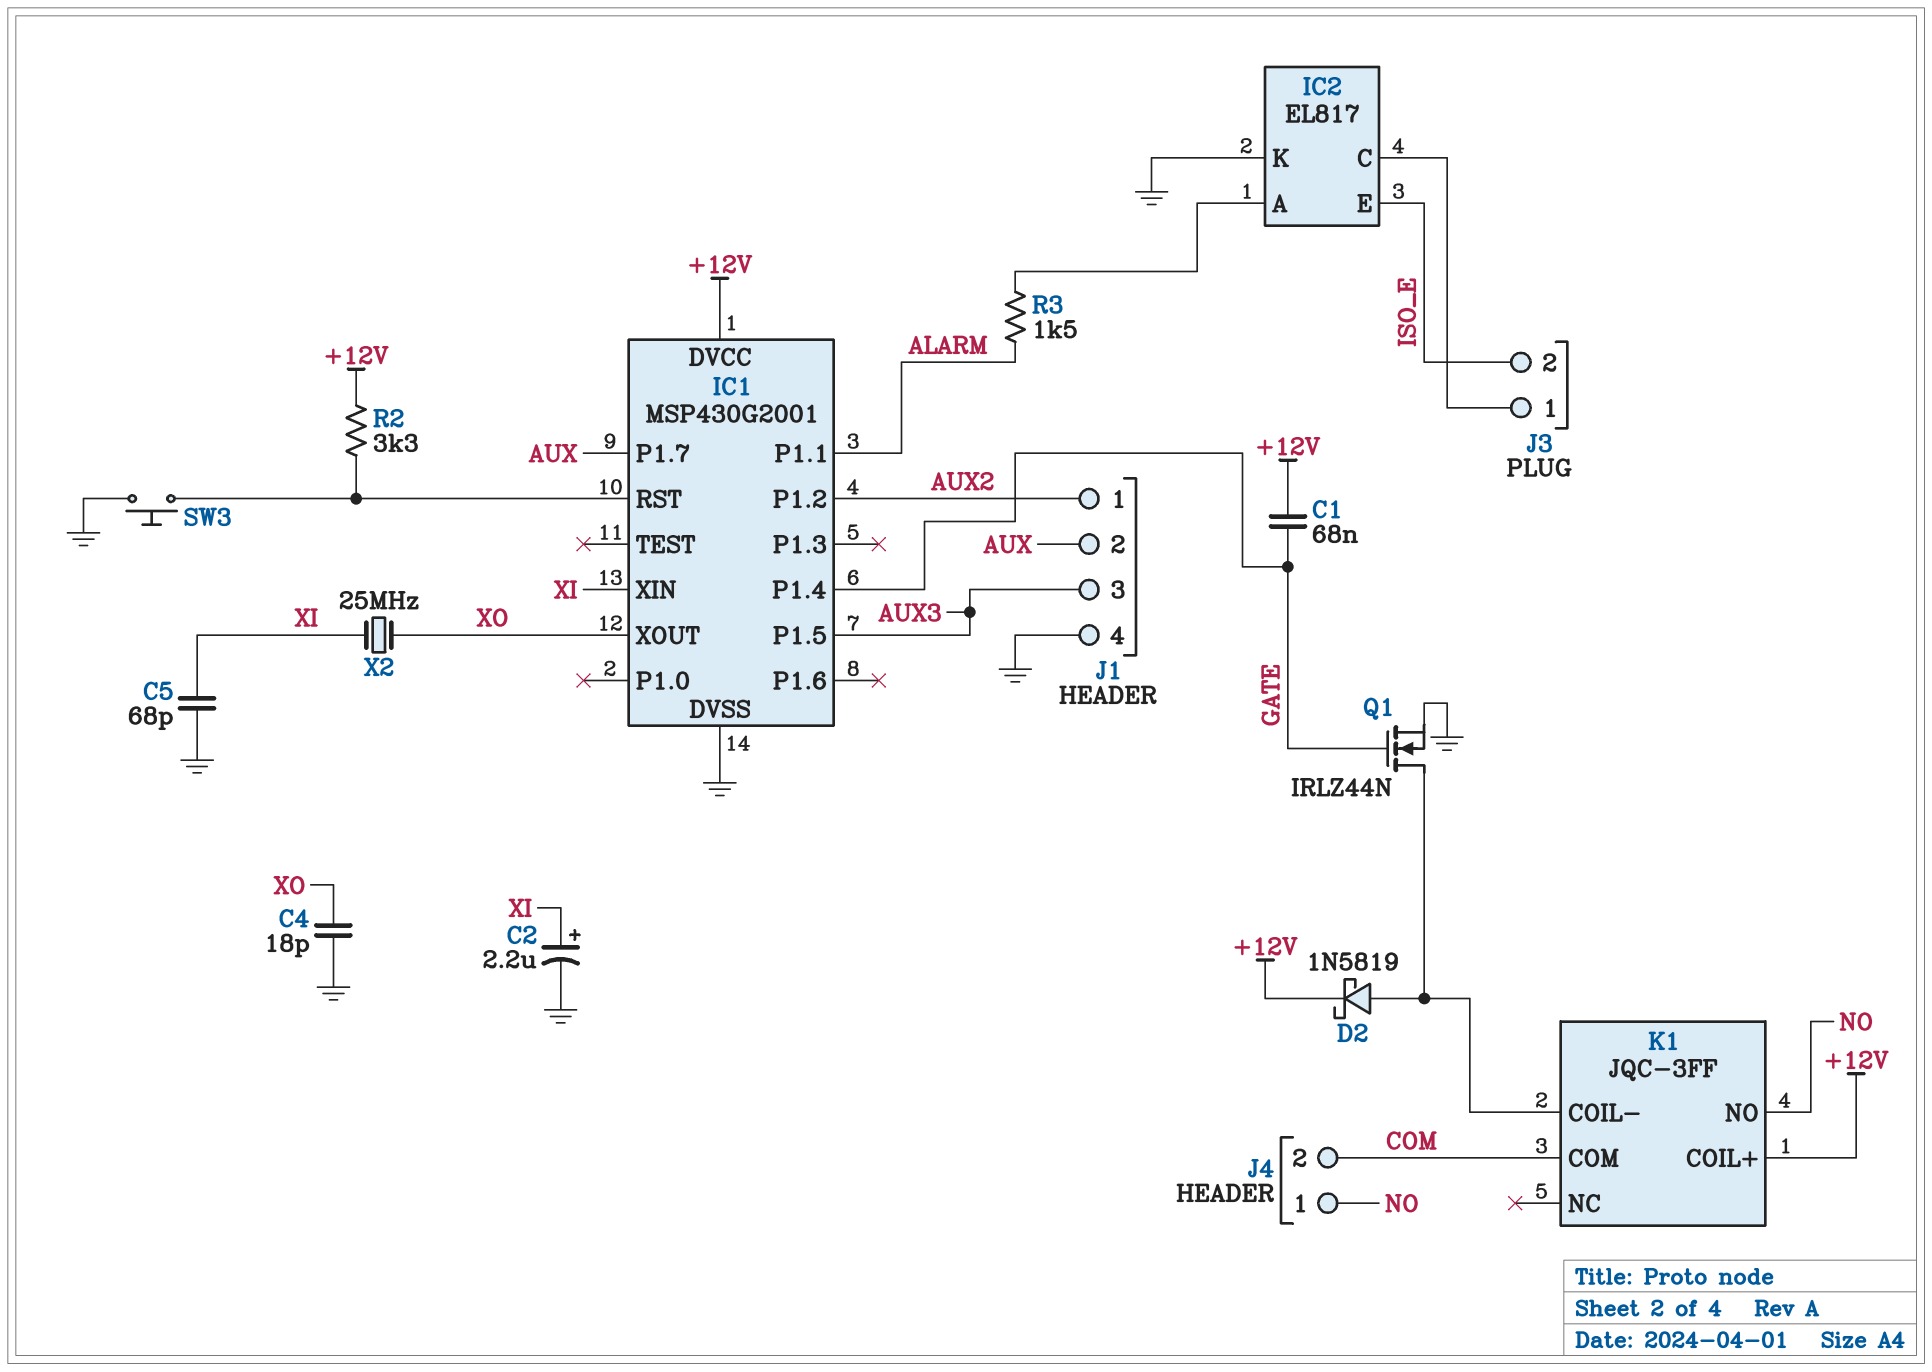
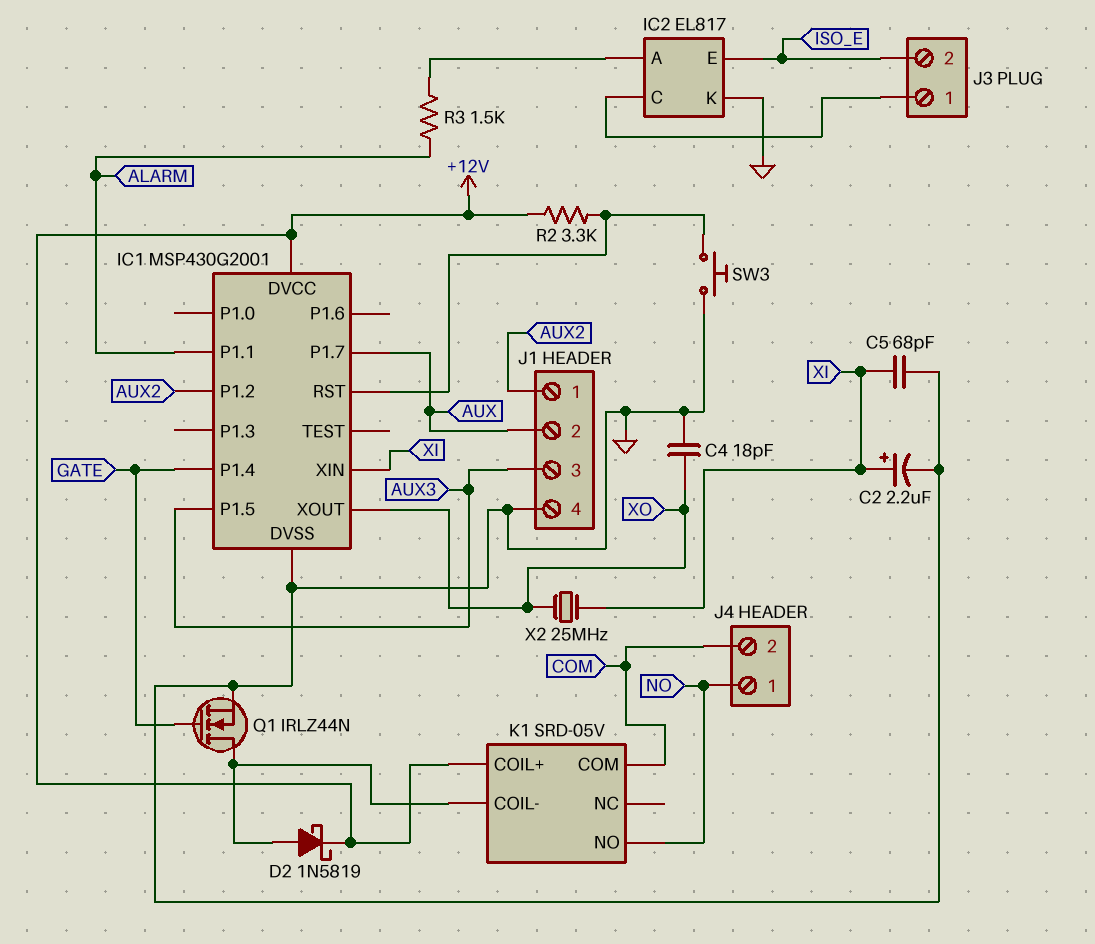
C1: 68nF (+12V, GATE) -> none
K1: JQC-3FF -> SRD-05V

